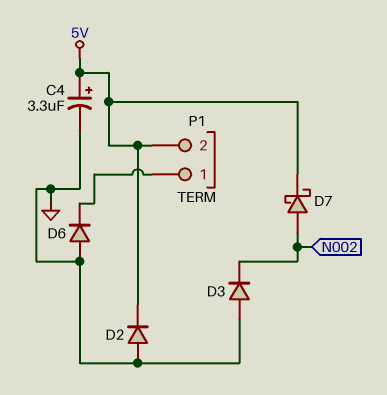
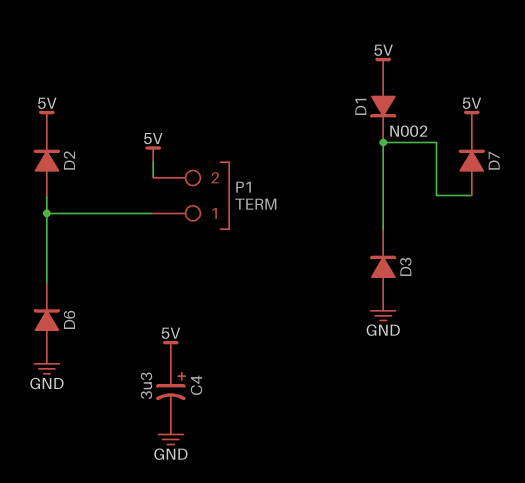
D1: none -> diode (A 5V, K N002)
D2: diode (A GND, K 5V) -> diode (A P1/1, K 5V)
D7: schottky (A N002, K 5V) -> diode (A N002, K 5V)

